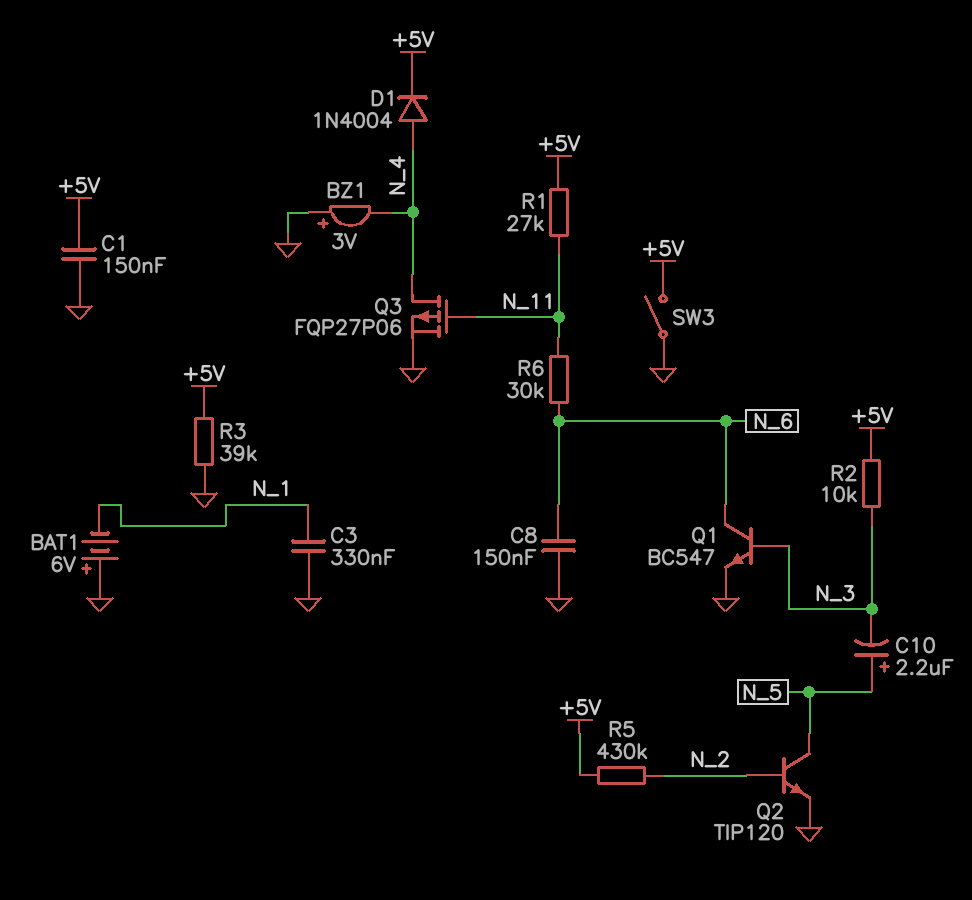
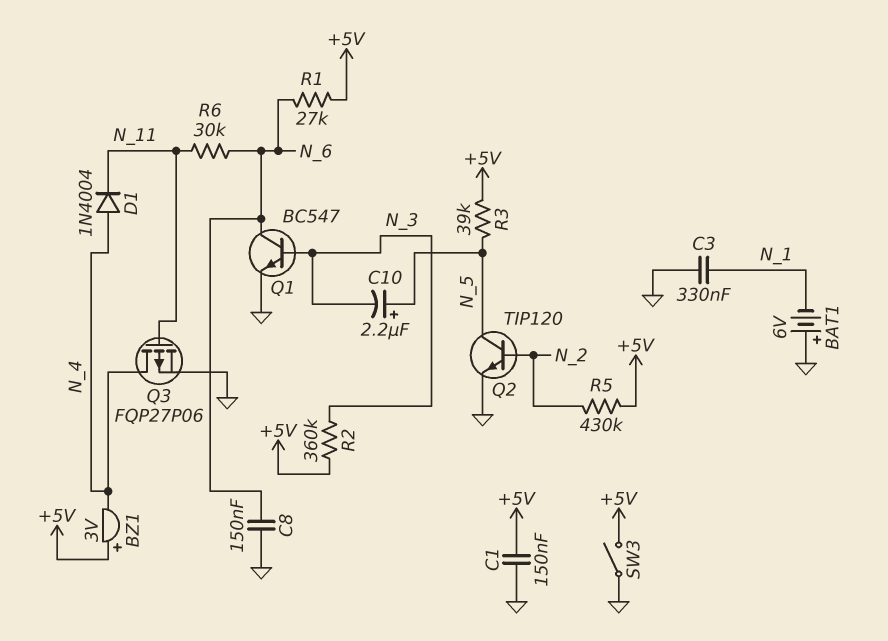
BZ1: buzzer 3V (plus GND, minus N_4) -> buzzer 3V (plus +5V, minus N_4)
D1: diode 1N4004 (A N_4, K +5V) -> diode 1N4004 (A N_4, K N_11)
R1: 27k (+5V, N_11) -> 27k (+5V, N_6)
R2: 10k (+5V, N_3) -> 360k (+5V, N_3)
R3: 39k (+5V, GND) -> 39k (+5V, N_5)

